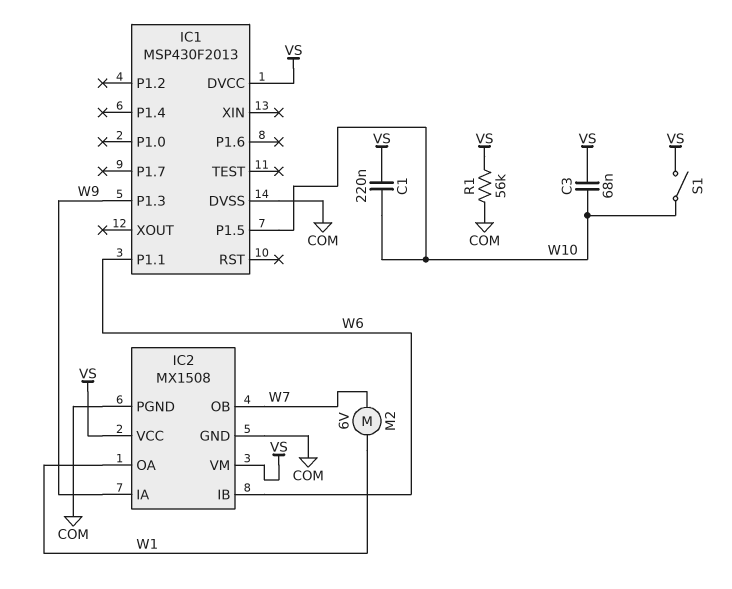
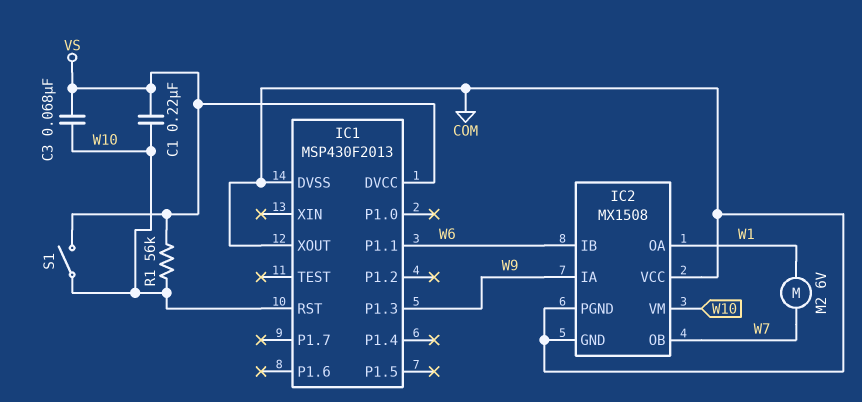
IC1 pin P1.5: W10 -> none
IC1 pin RST: none -> W10
IC1 pin XOUT: none -> COM
IC2 pin VCC: VS -> COM
IC2 pin VM: VS -> W10
R1: 56k (COM, VS) -> 56k (VS, W10)

